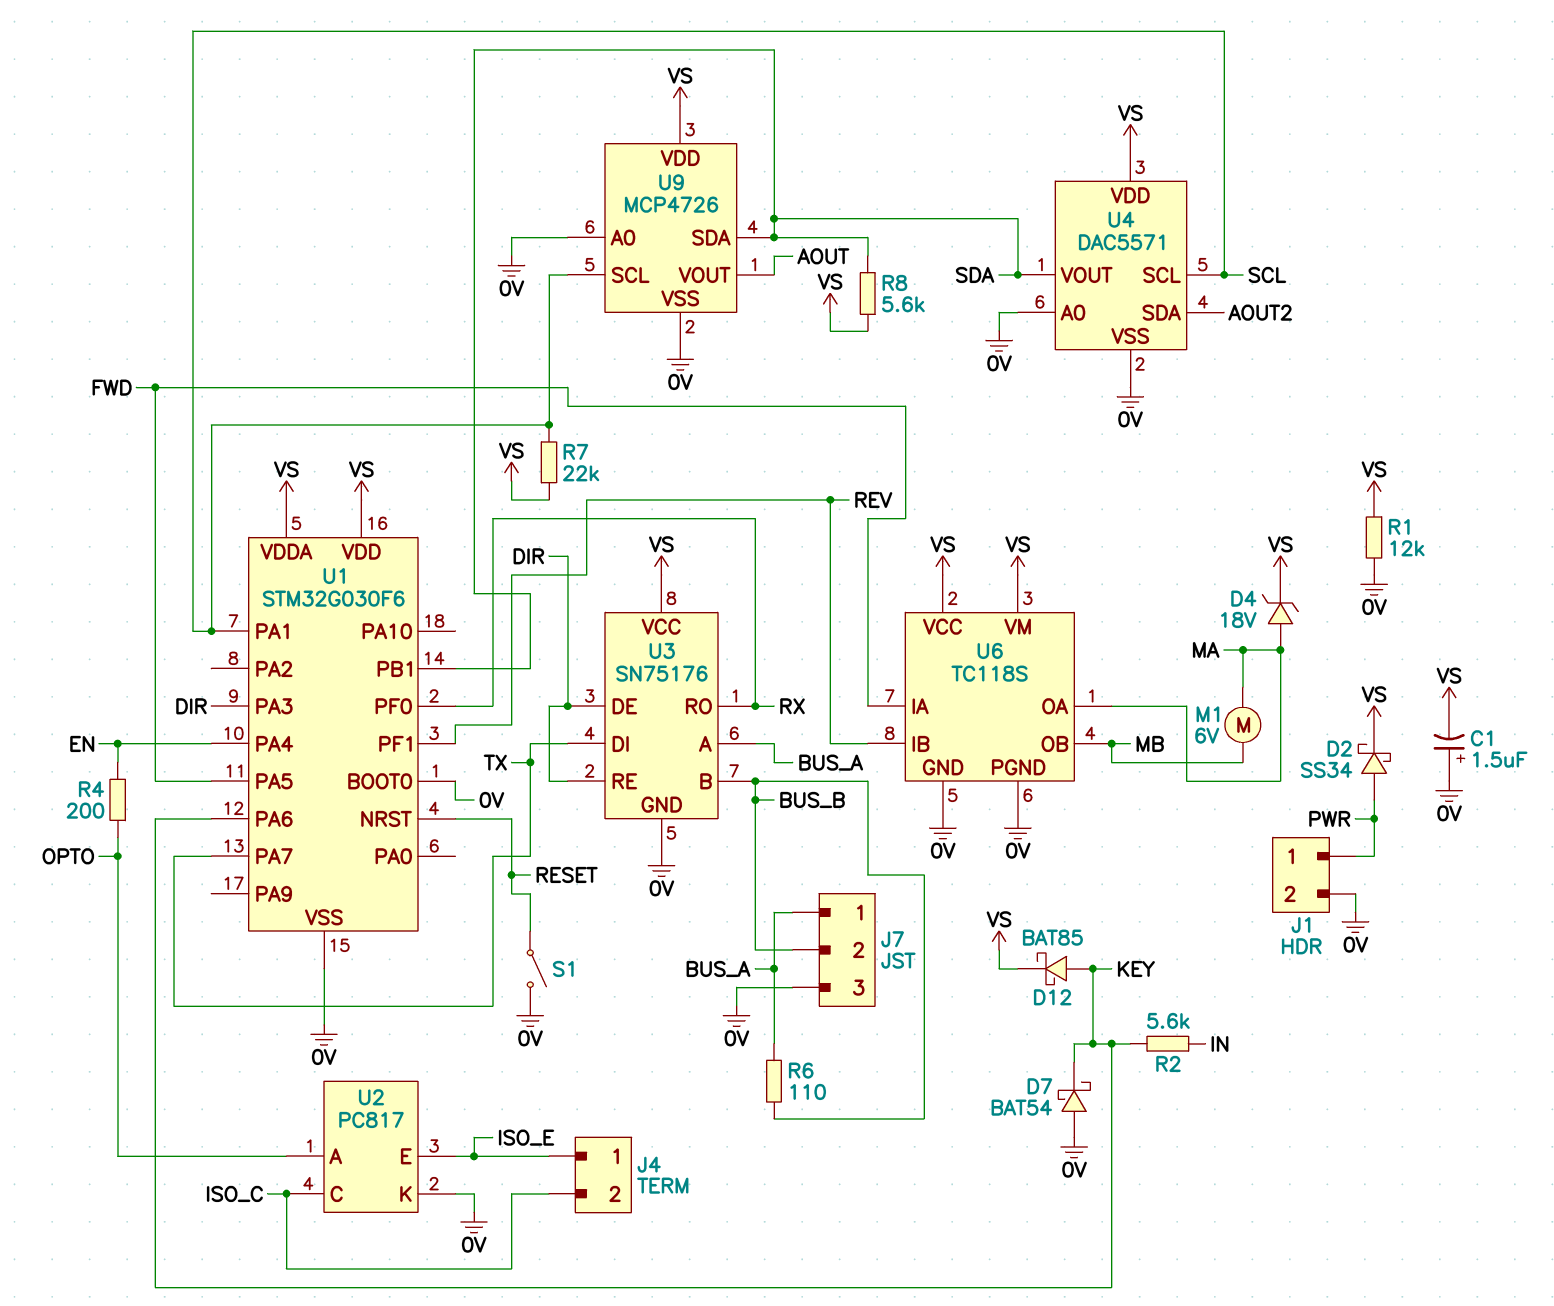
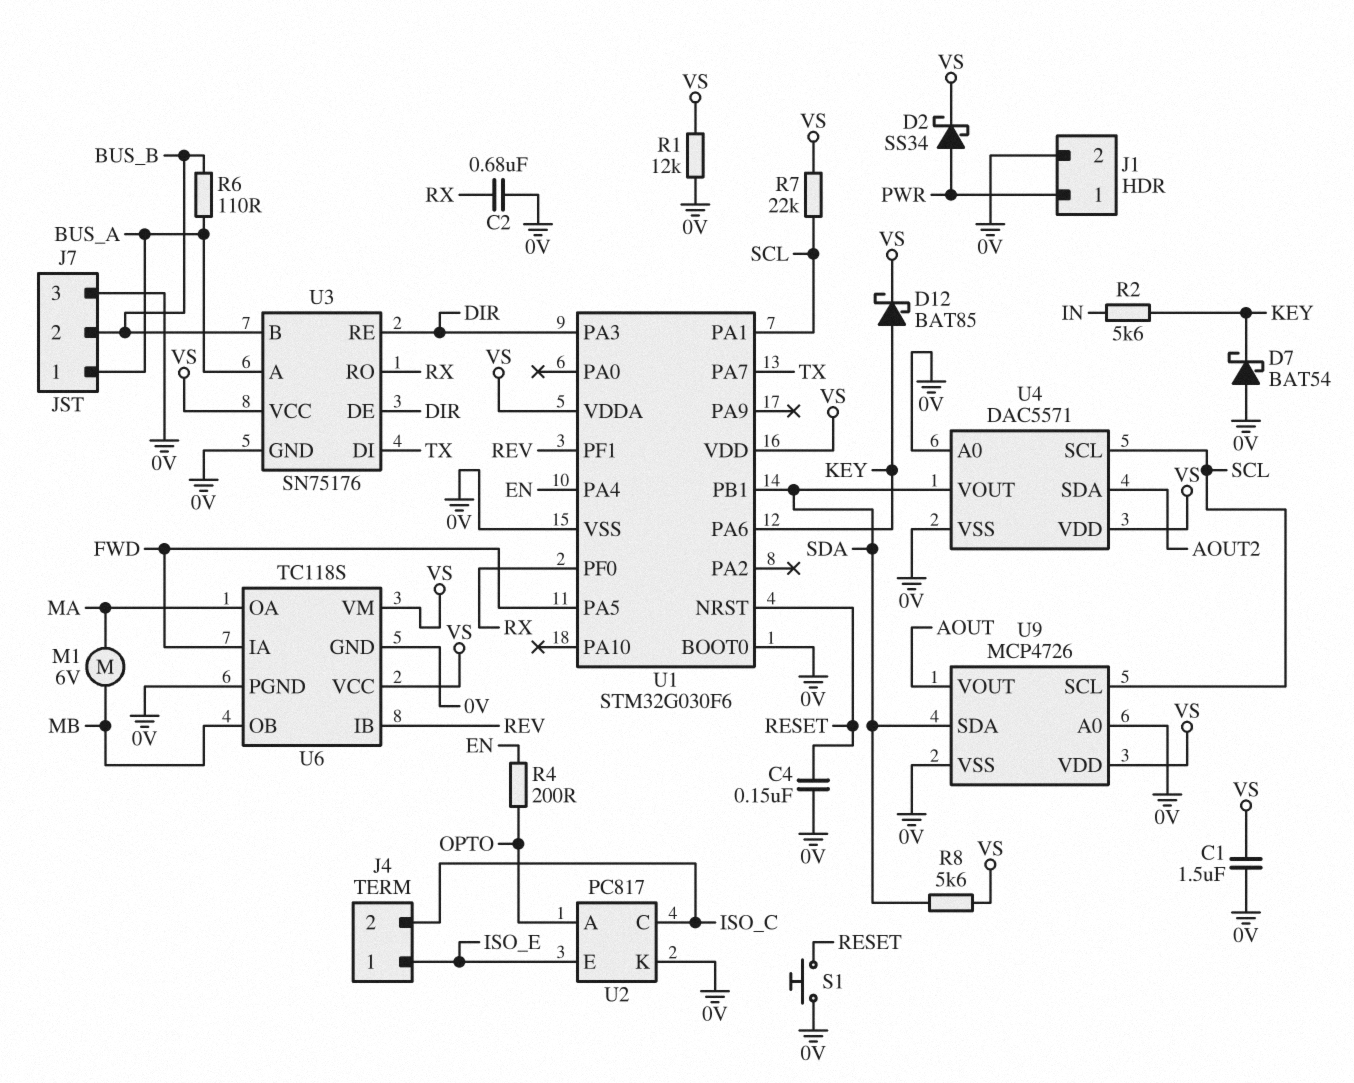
C1: 1.5uF (plus 0V, minus VS) -> 1.5uF (0V, VS)
C2: none -> 680nF (0V, RX)
C4: none -> 150nF (0V, RESET)
D4: zener 18V (A MA, K VS) -> none
S1: switch (0V, RESET) -> button (0V, RESET)

